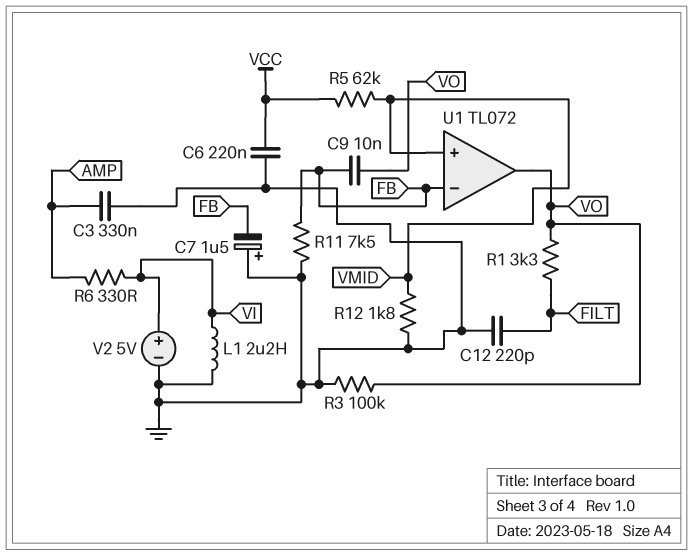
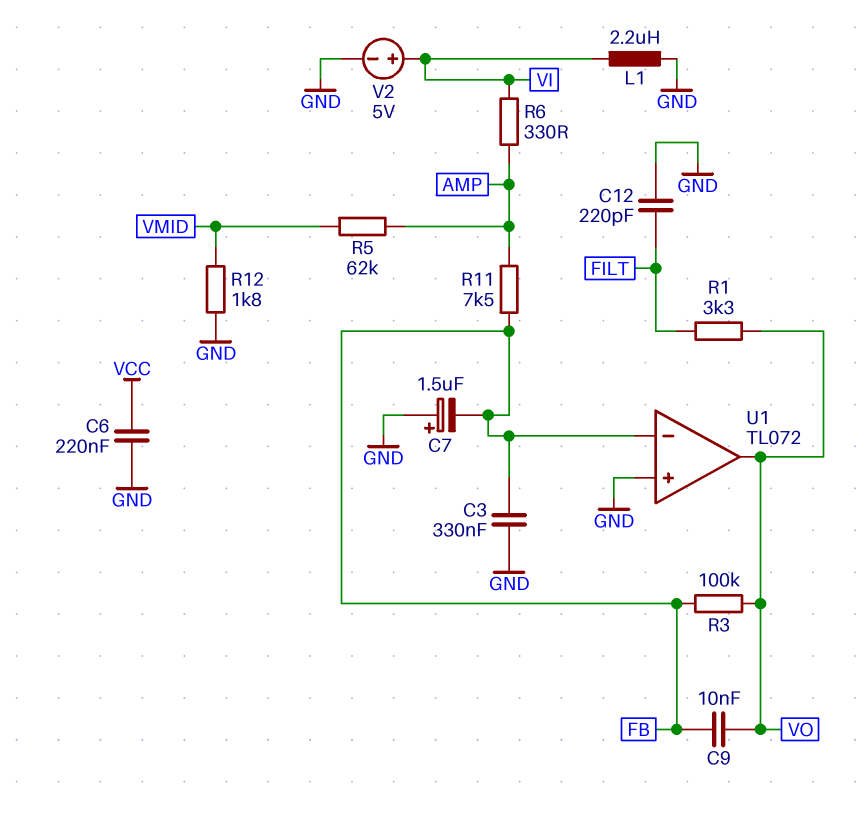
C3: 330nF (AMP, GND) -> 330nF (FB, GND)
R3: 100k (GND, VO) -> 100k (FB, VO)
R5: 62k (VCC, VMID) -> 62k (AMP, VMID)
R11: 7.5k (FB, GND) -> 7.5k (AMP, FB)
U1 pin in+: VMID -> GND

